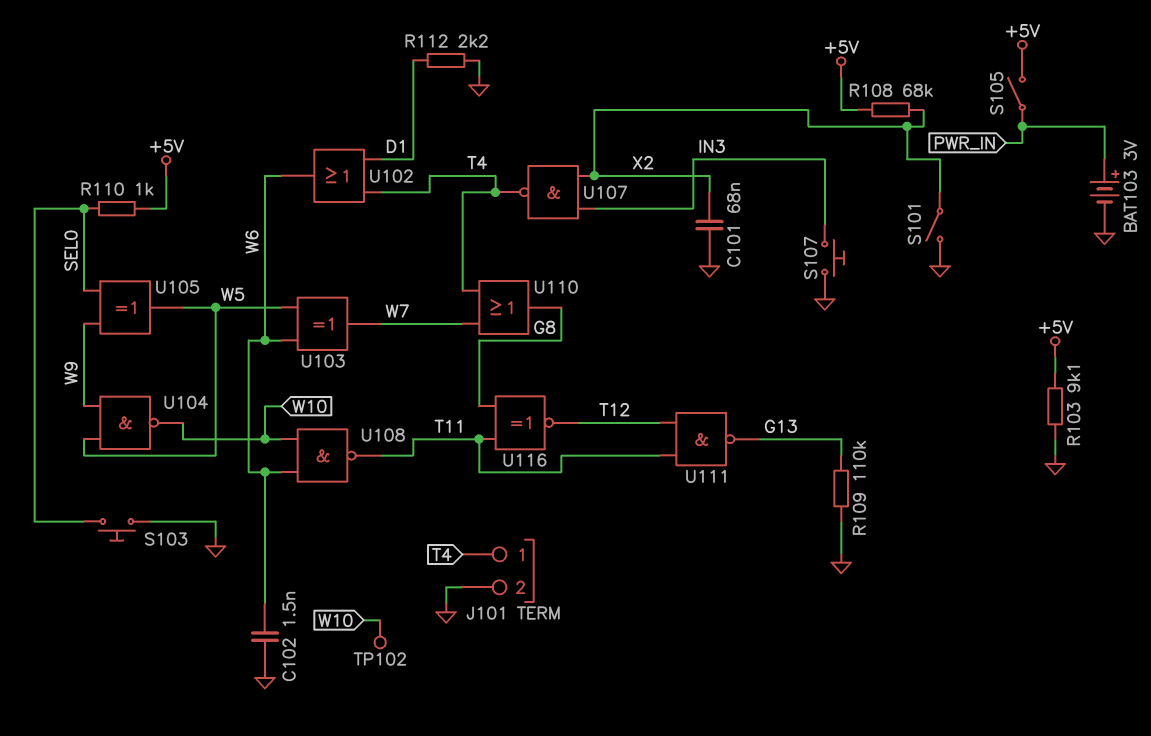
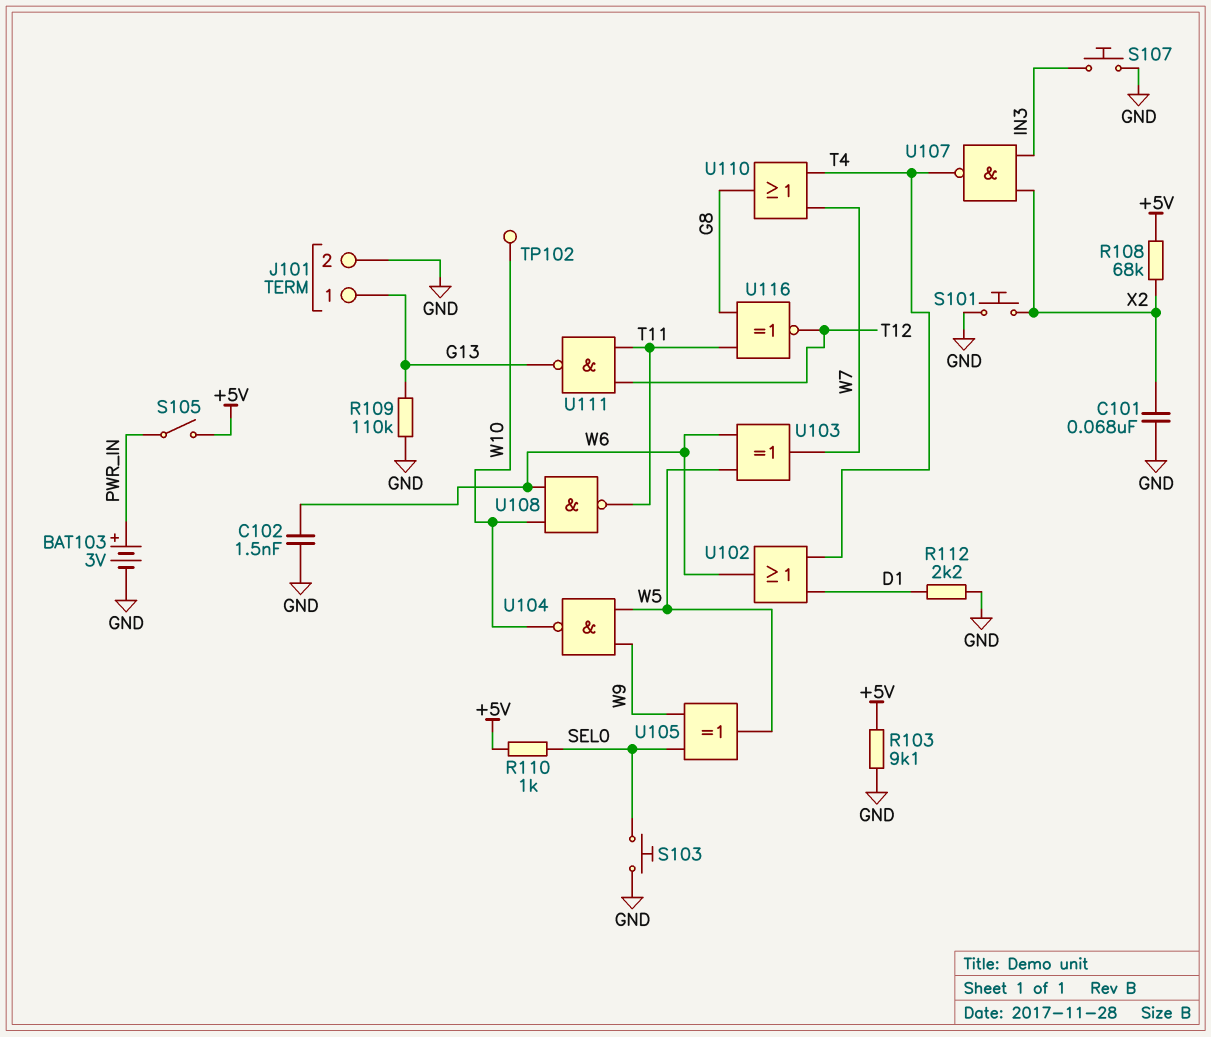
J101 pin 1: T4 -> G13
S101: switch (GND, X2) -> button (GND, X2)

